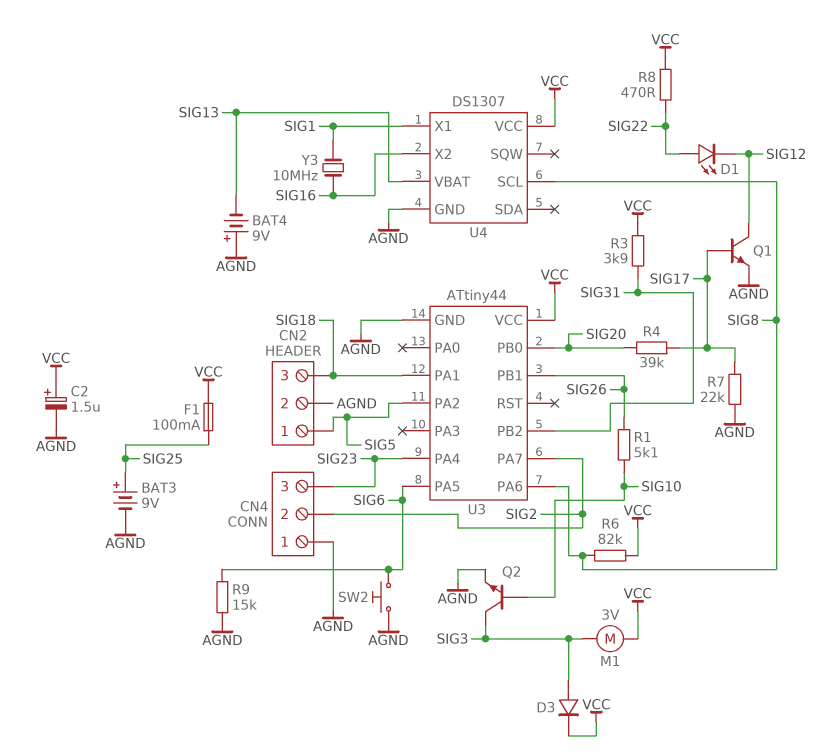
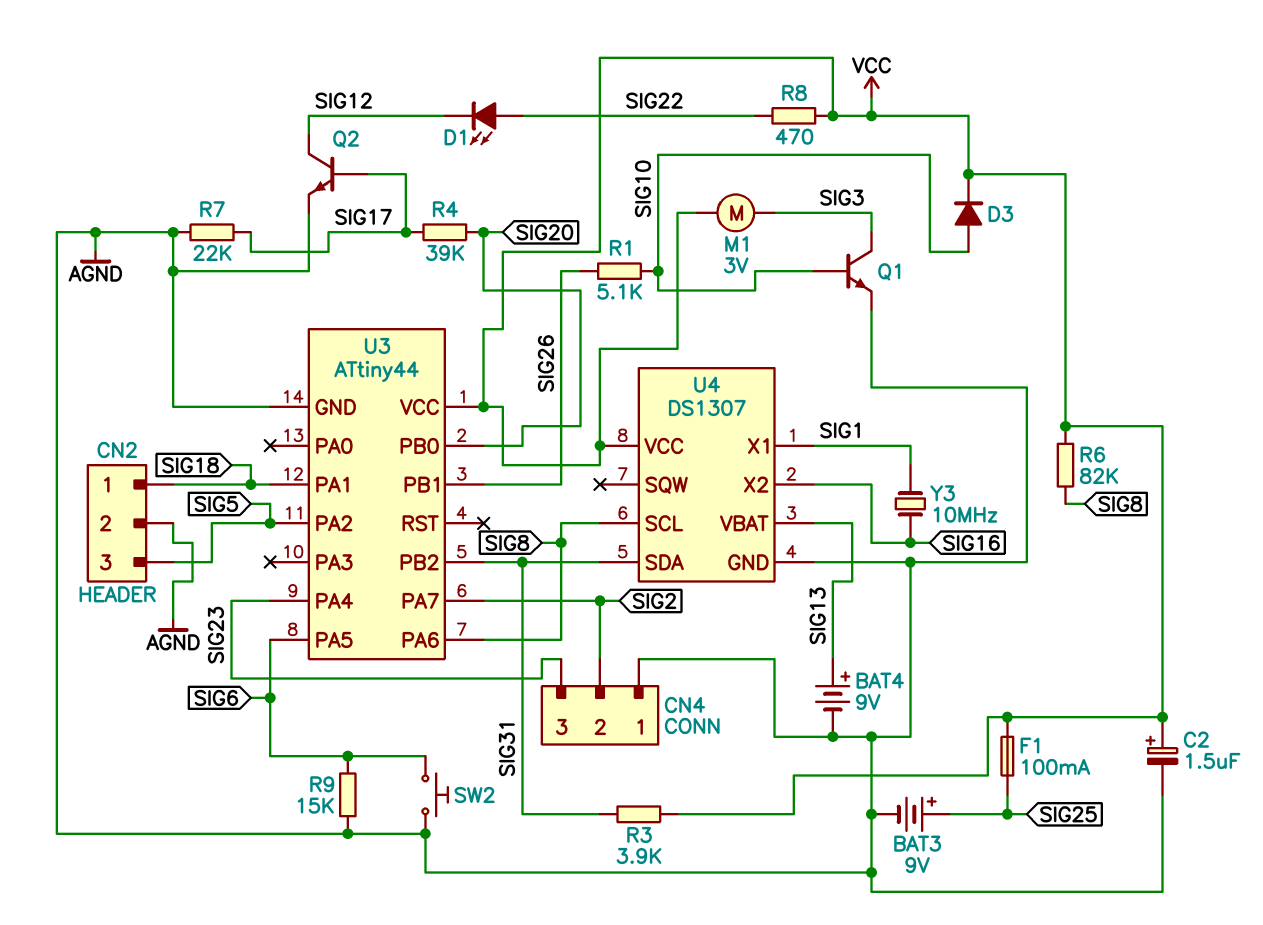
BAT4: 9V (plus AGND, minus SIG13) -> 9V (plus SIG13, minus AGND)
CN2 pin 1: SIG5 -> SIG18
CN2 pin 3: SIG18 -> SIG5
D3: diode (A SIG3, K VCC) -> diode (A SIG10, K VCC)
Q1: NPN (B SIG17, C SIG12, E AGND) -> NPN (B SIG10, C SIG3, E AGND)
Q2: NPN (B SIG10, C SIG3, E AGND) -> NPN (B SIG17, C SIG12, E AGND)
U4 pin SDA: none -> SIG31

